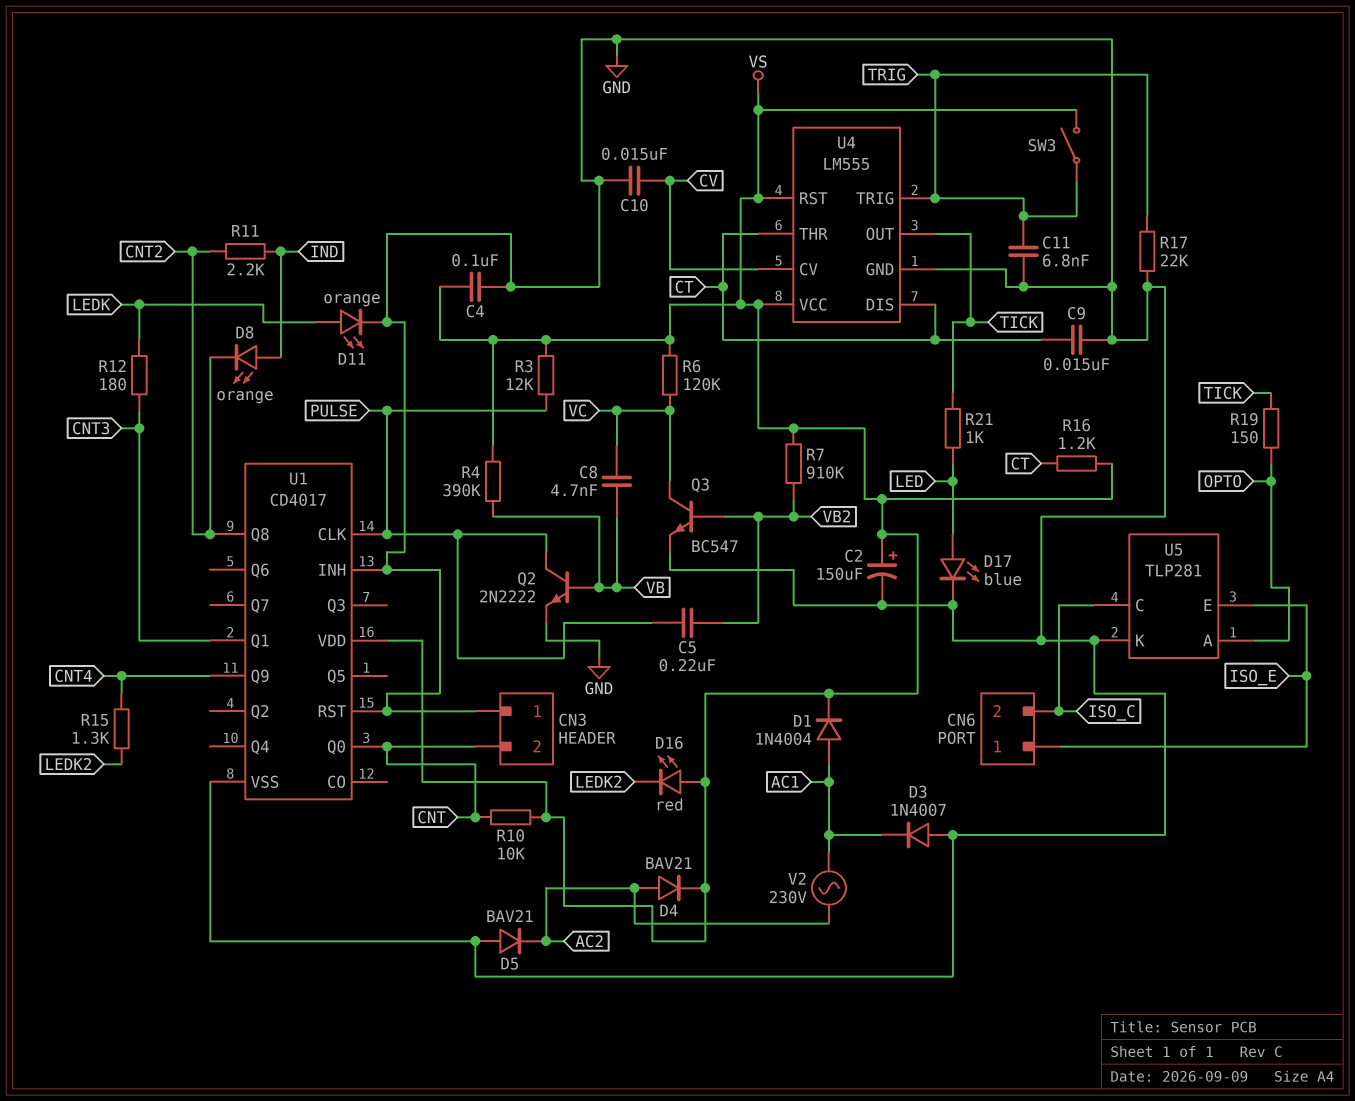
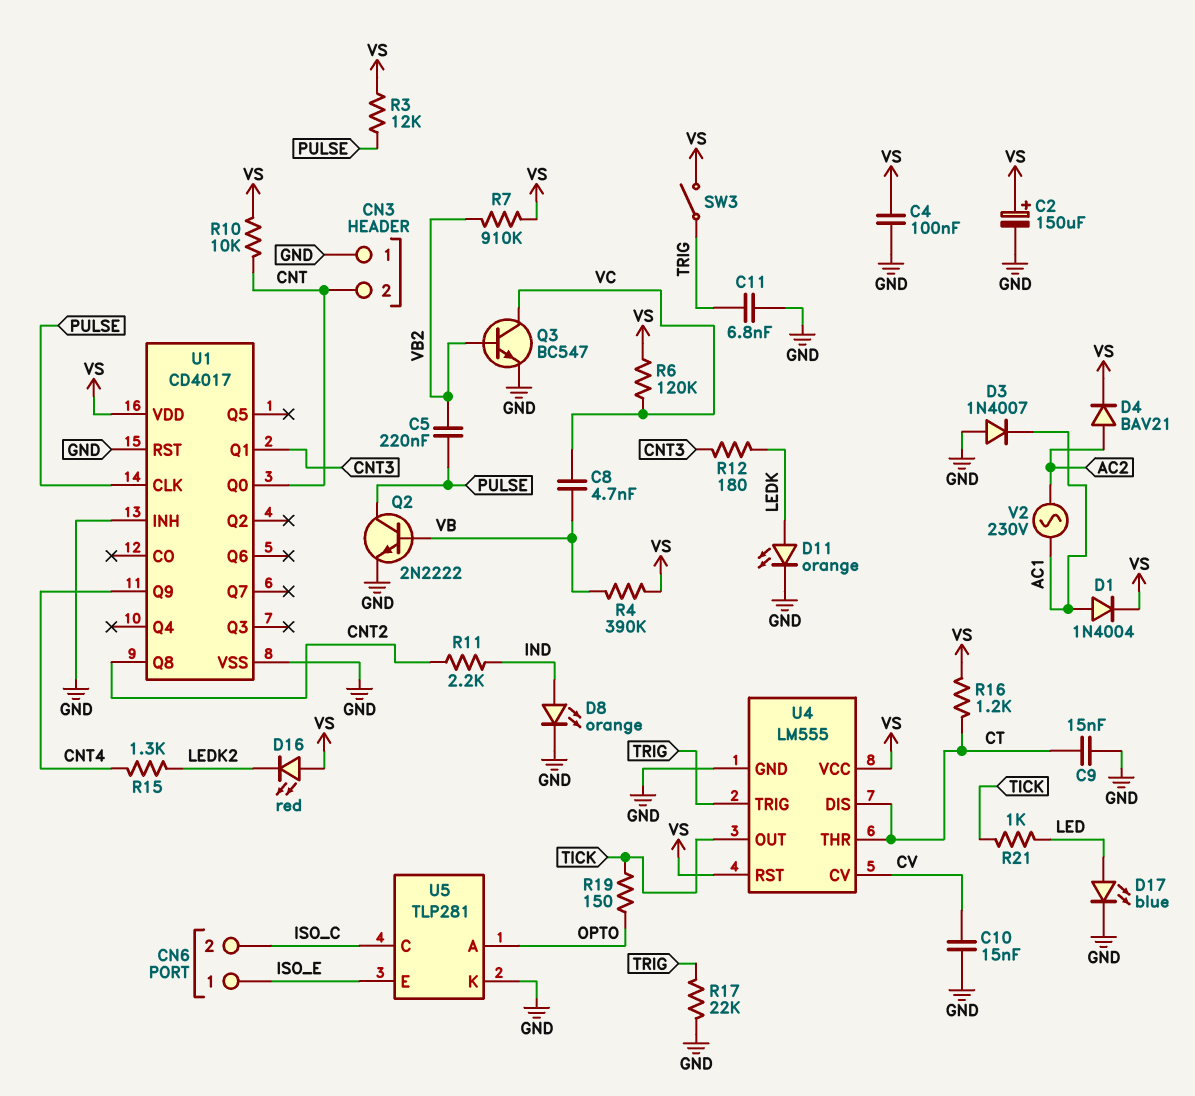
D5: diode BAV21 (A GND, K AC2) -> none
D8: LED orange (A IND, K CNT2) -> LED orange (A IND, K GND)

